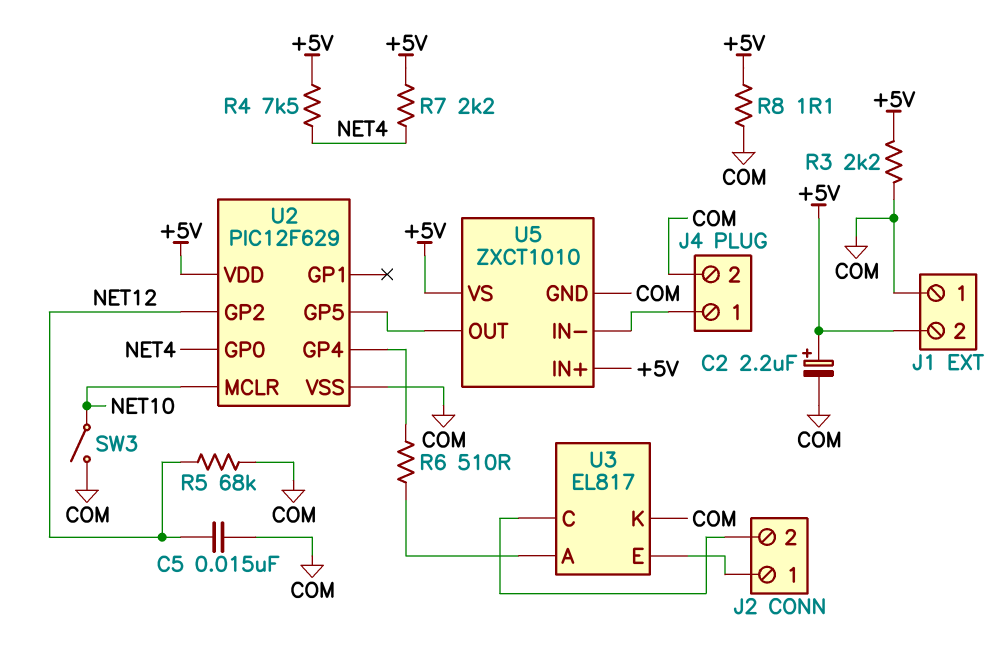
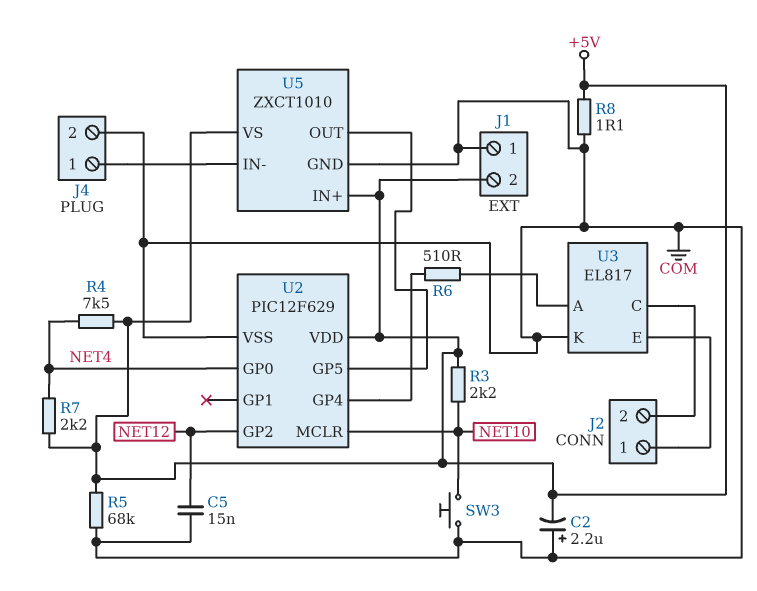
C2: 2.2uF (plus +5V, minus COM) -> 2.2uF (plus COM, minus +5V)
R3: 2.2k (+5V, COM) -> 2.2k (+5V, NET10)
R5: 68k (COM, NET12) -> 68k (+5V, COM)
SW3: switch (COM, NET10) -> button (COM, NET10)

